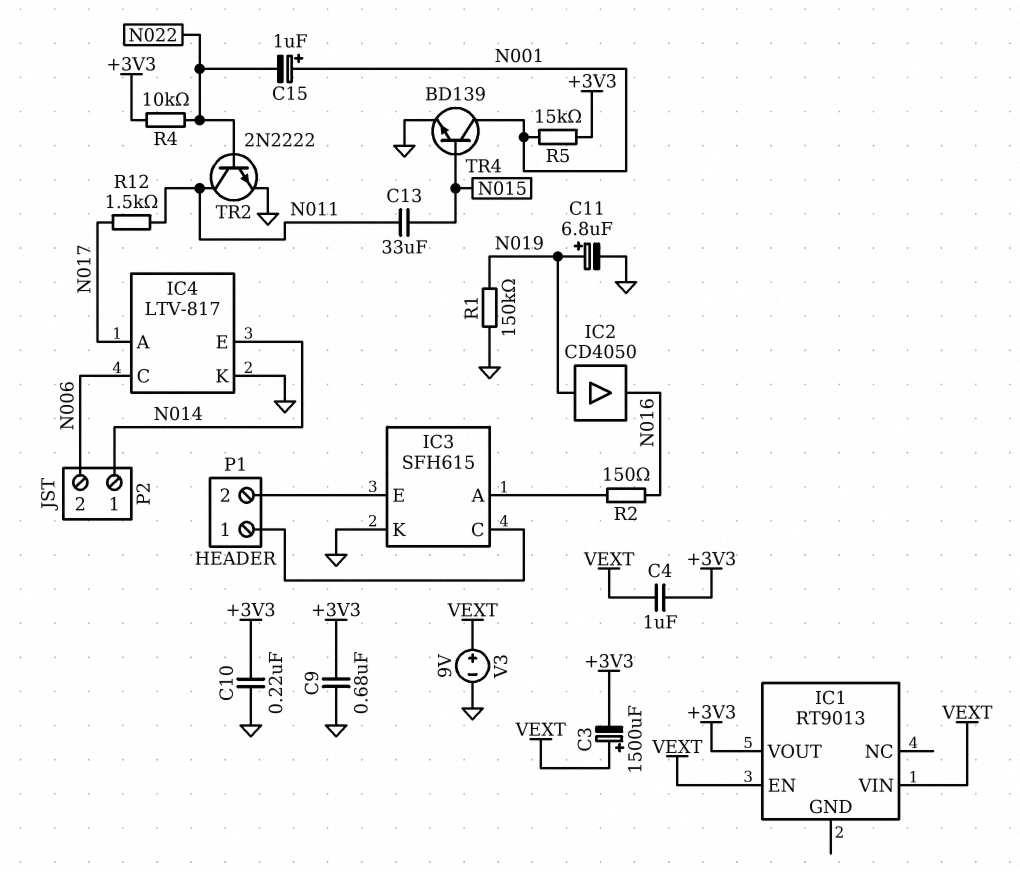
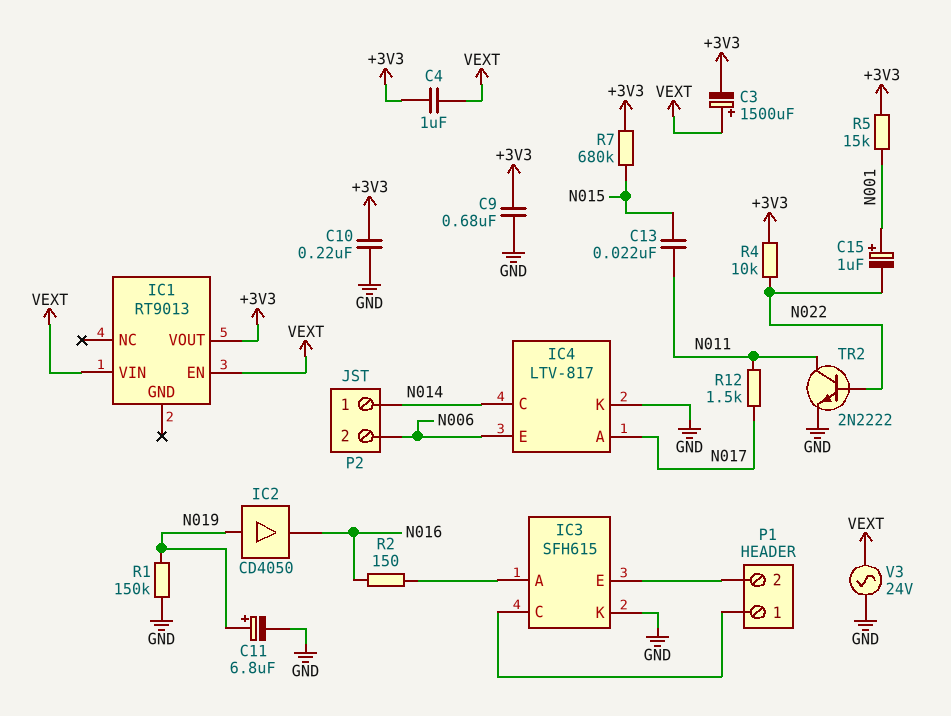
C13: 33uF (N011, N015) -> 22nF (N011, N015)
IC4 pin C: N006 -> N014
IC4 pin E: N014 -> N006
R7: none -> 680k (+3V3, N015)
TR4: NPN BD139 (B N015, C N001, E GND) -> none
V3: 9V (plus VEXT, minus GND) -> AC 24V (GND, VEXT)

